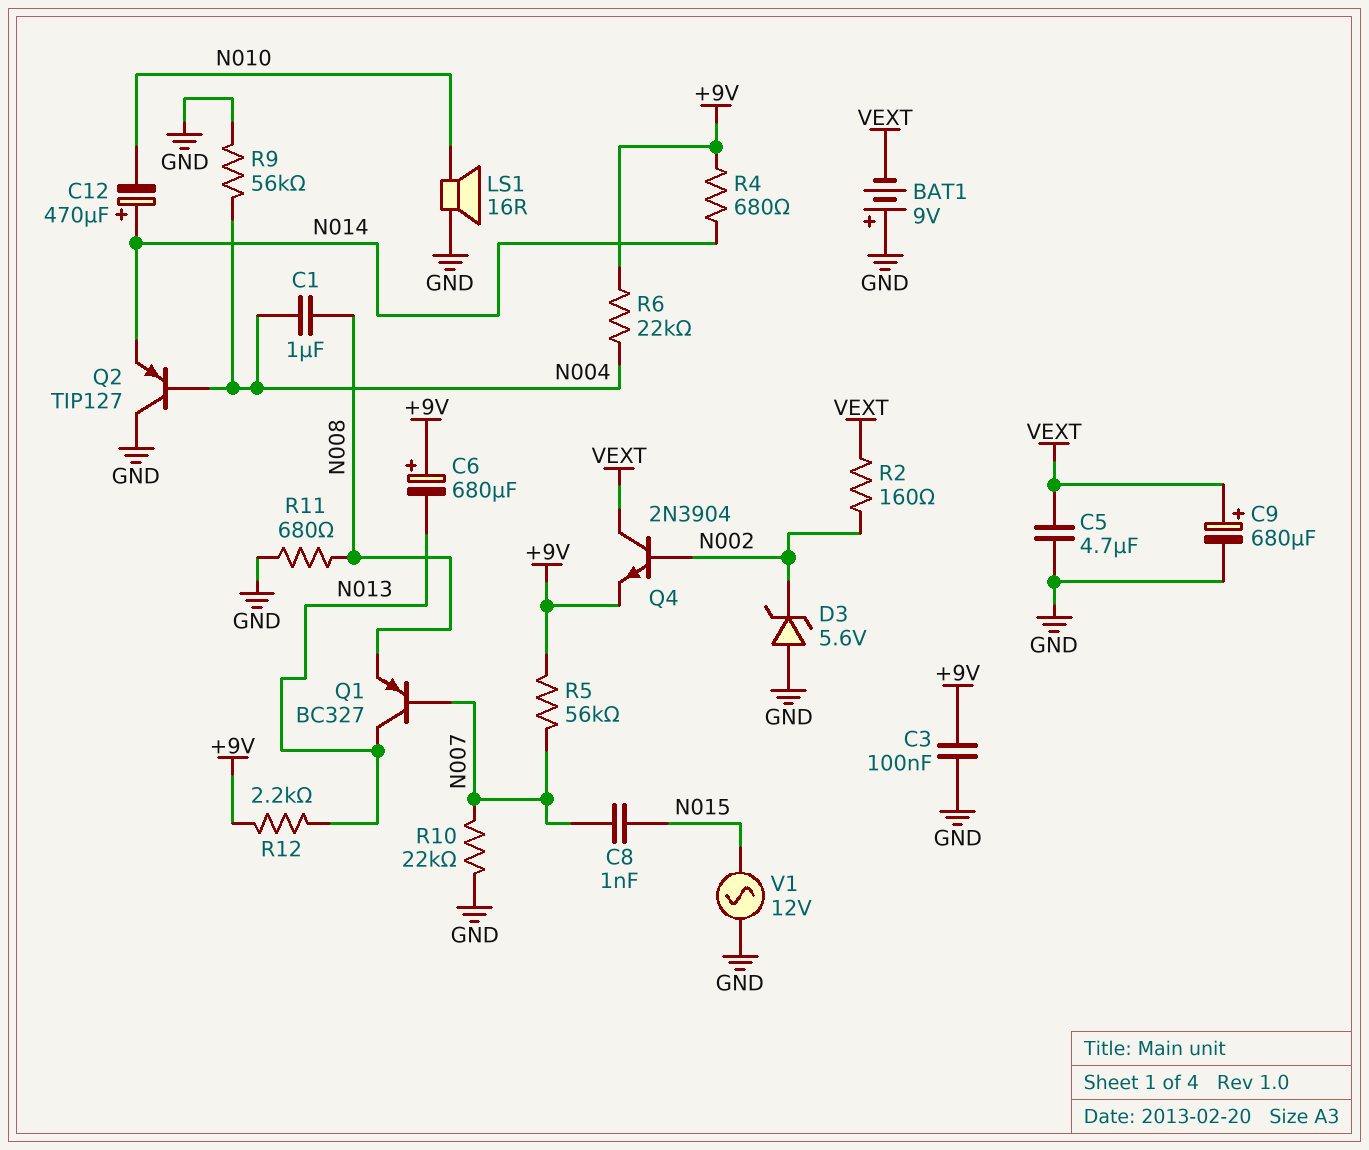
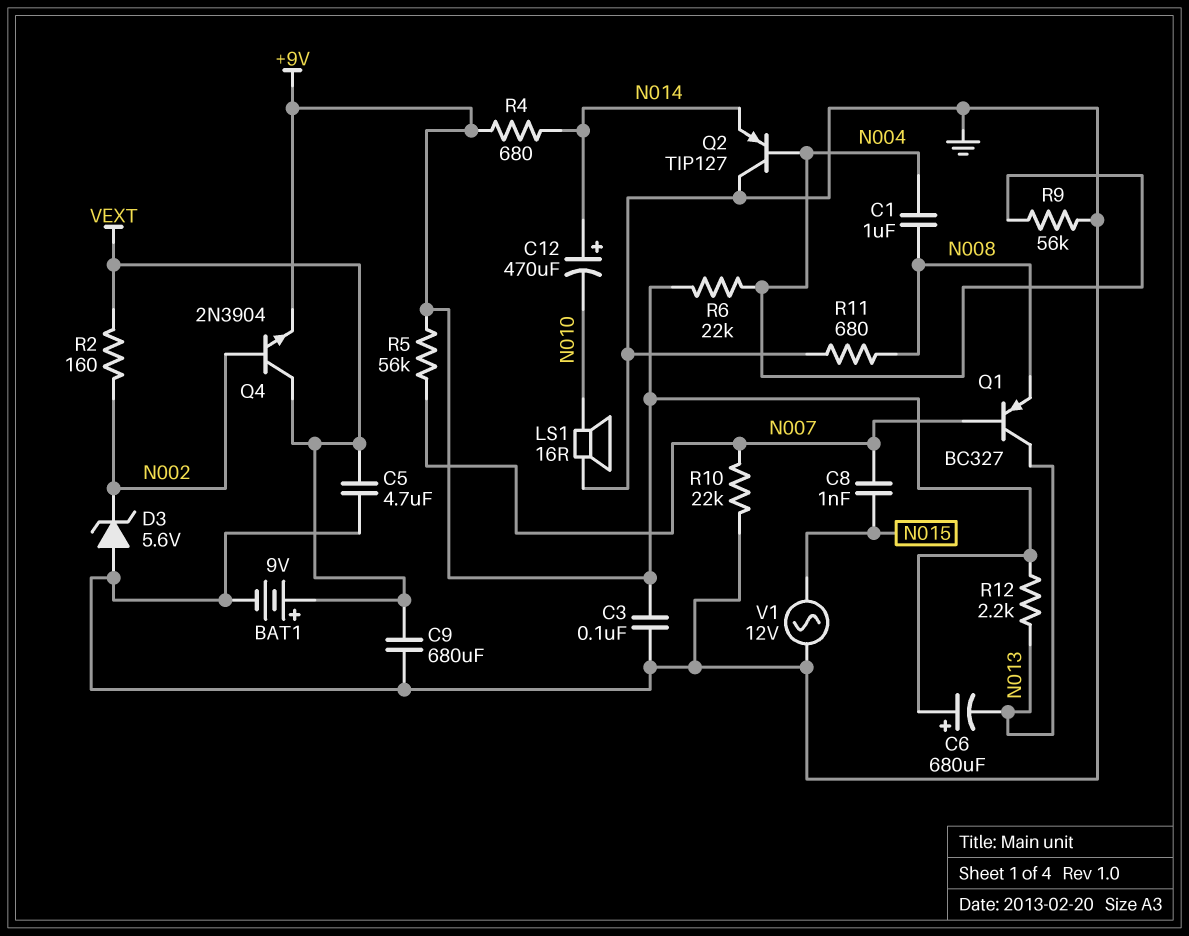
BAT1: 9V (plus GND, minus VEXT) -> 9V (plus VEXT, minus GND)
C9: 680uF (plus VEXT, minus GND) -> 680uF (GND, VEXT)

